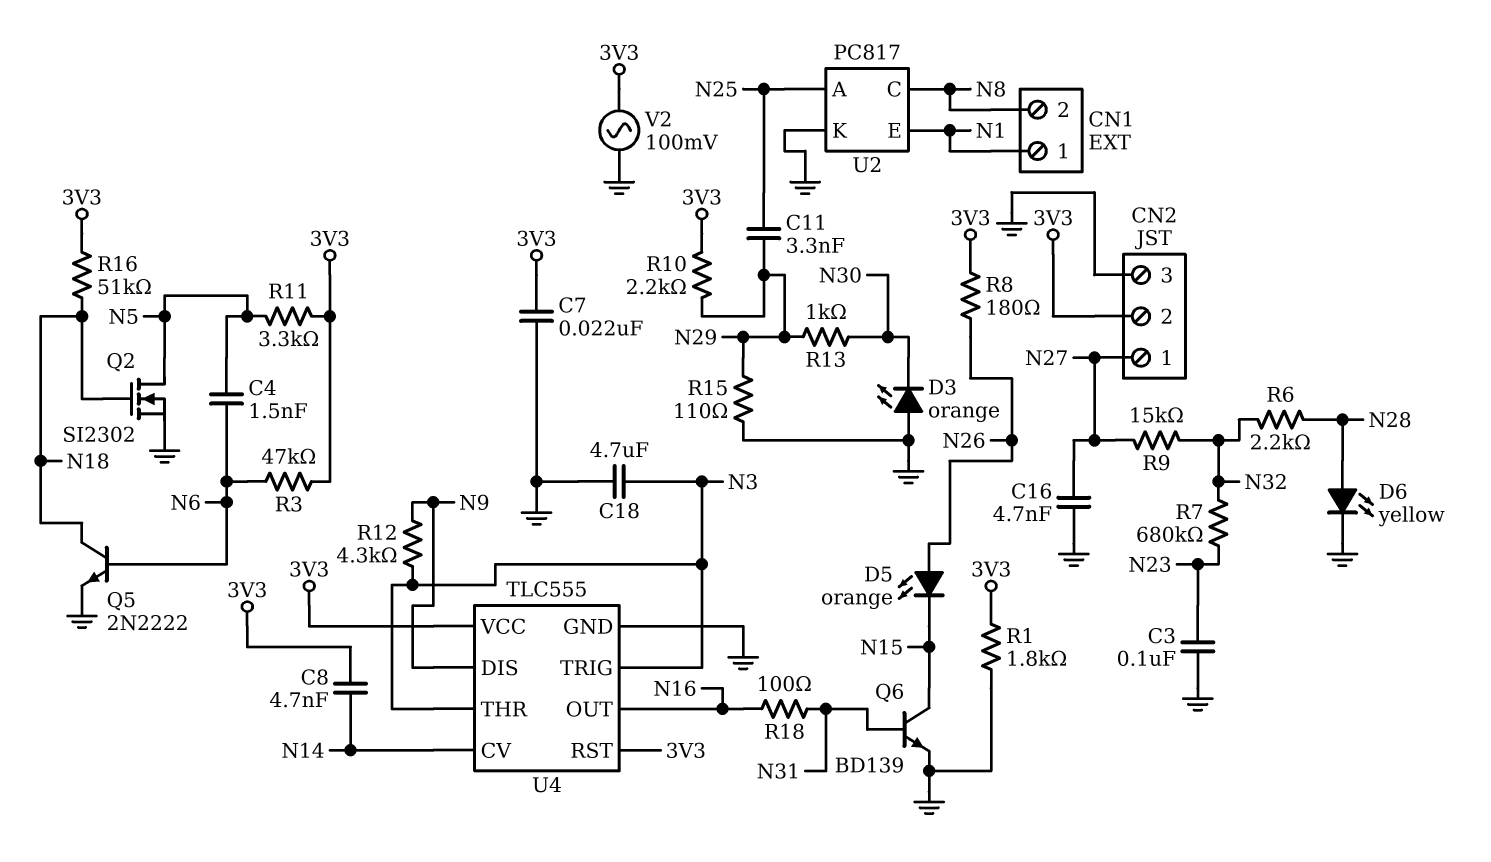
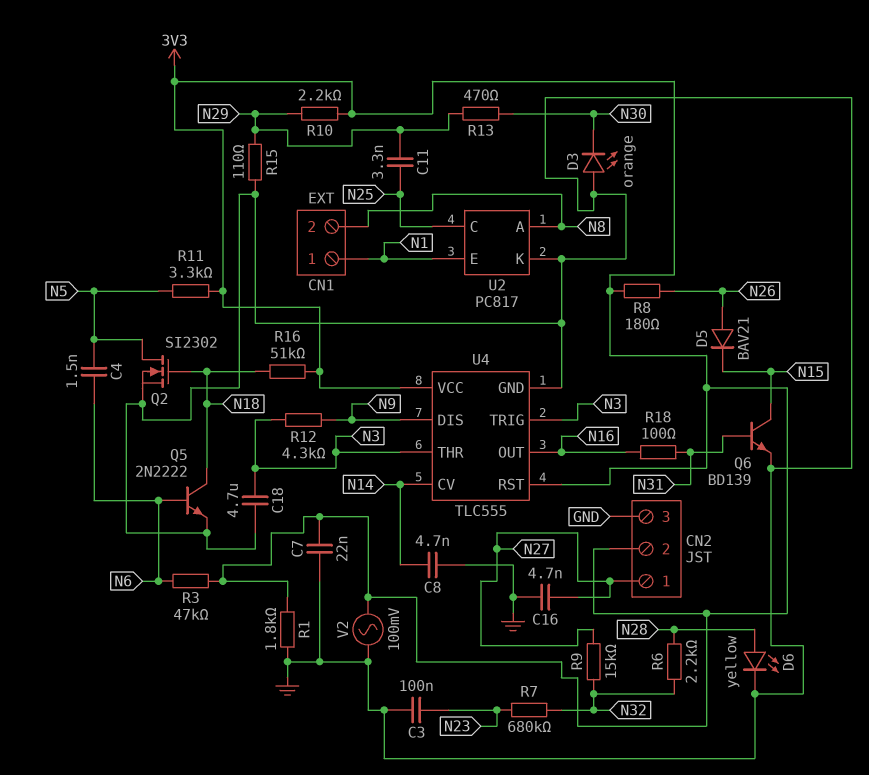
C8: 4.7nF (3V3, N14) -> 4.7nF (GND, N14)
D5: LED orange (A N26, K N15) -> diode BAV21 (A N26, K N15)
R13: 1k (N29, N30) -> 470 (N29, N30)
U2 pin A: N25 -> N8
U2 pin C: N8 -> N25

